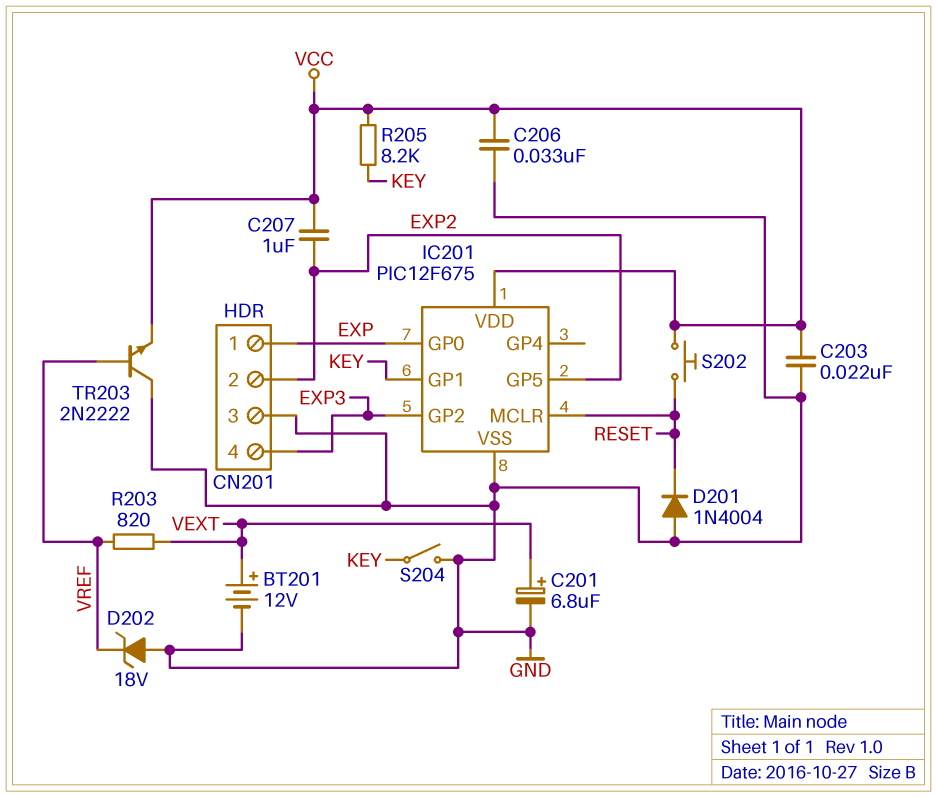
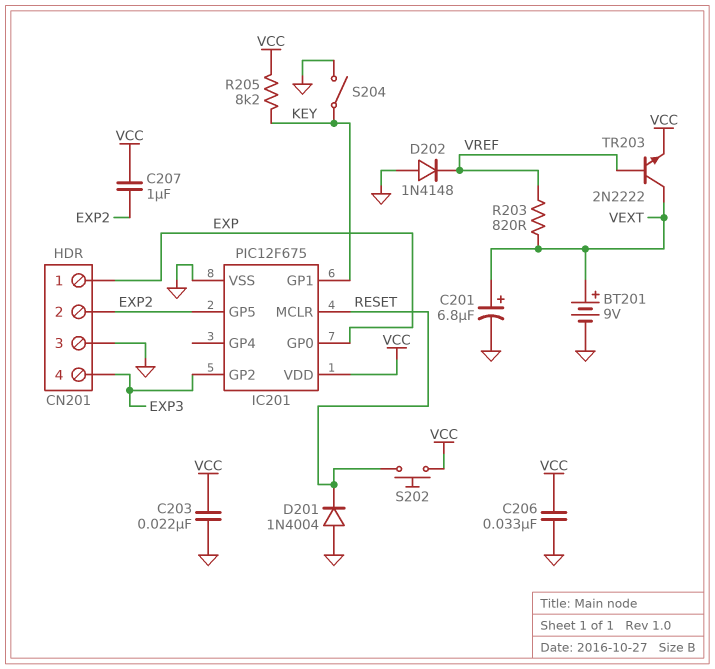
BT201: 12V (plus VEXT, minus GND) -> 9V (plus VEXT, minus GND)
D202: zener 18V (A GND, K VREF) -> diode 1N4148 (A GND, K VREF)
TR203: NPN 2N2222 (B VREF, C GND, E VCC) -> NPN 2N2222 (B VREF, C VEXT, E VCC)

